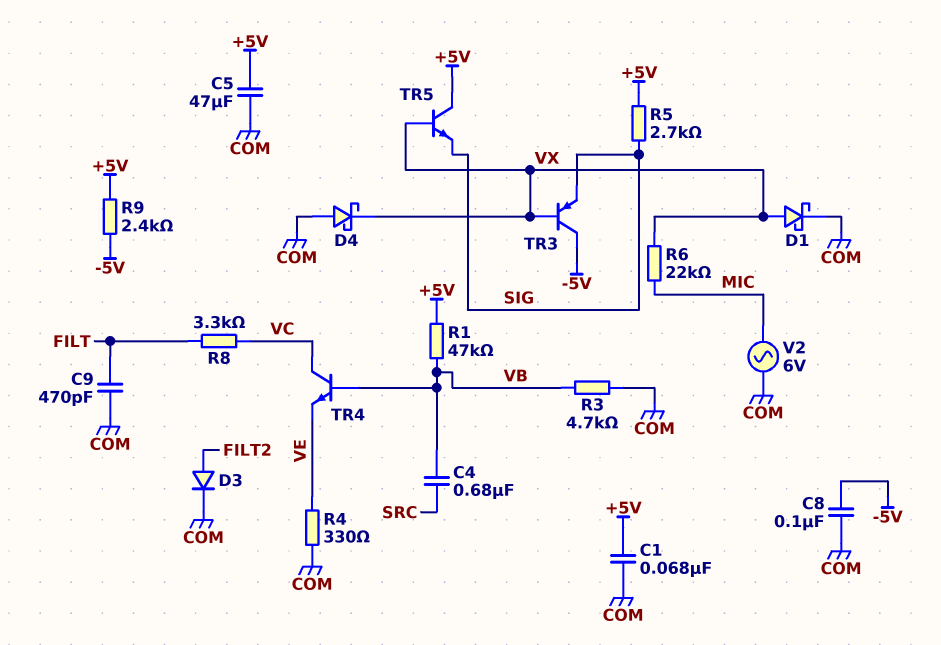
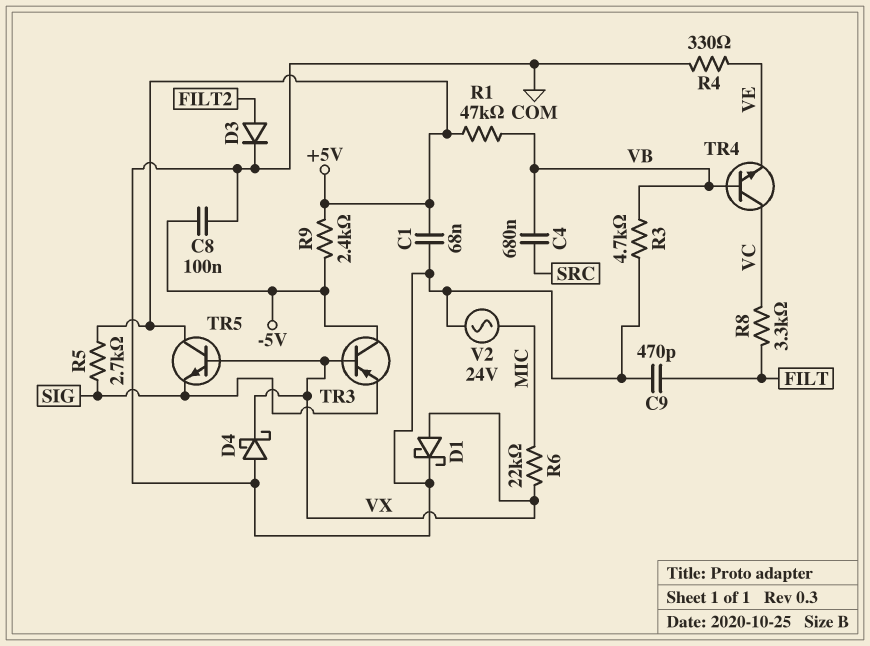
C5: 47uF (+5V, COM) -> none
V2: AC 6V (COM, MIC) -> AC 24V (COM, MIC)

